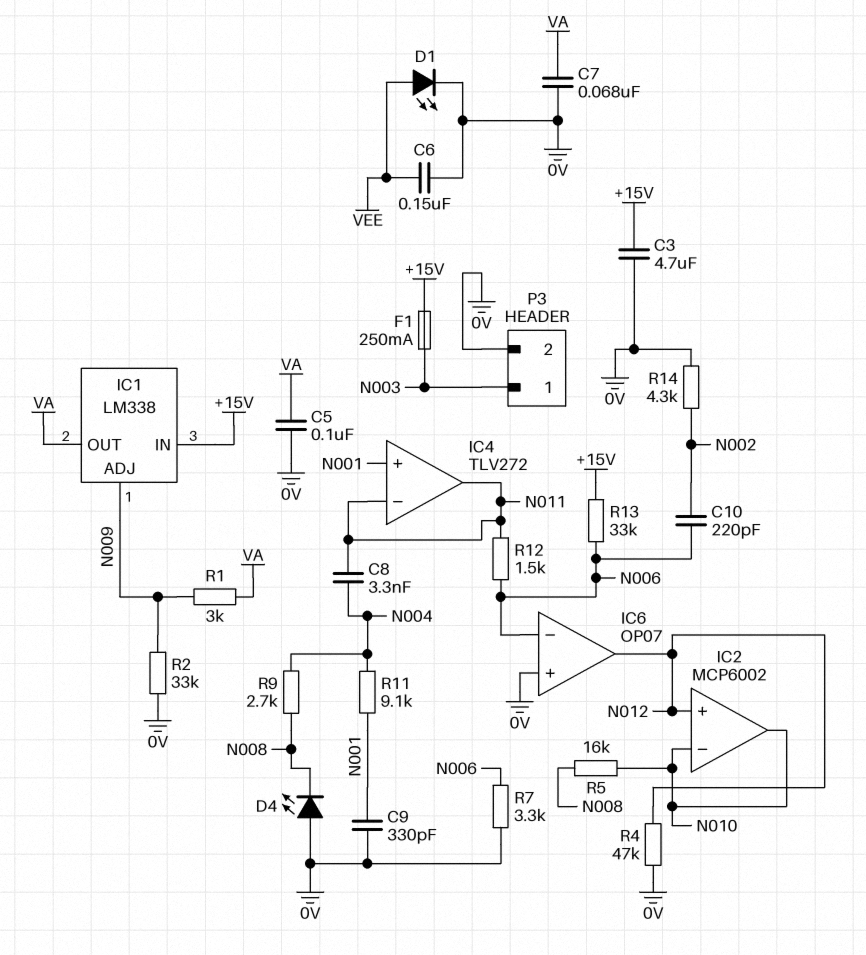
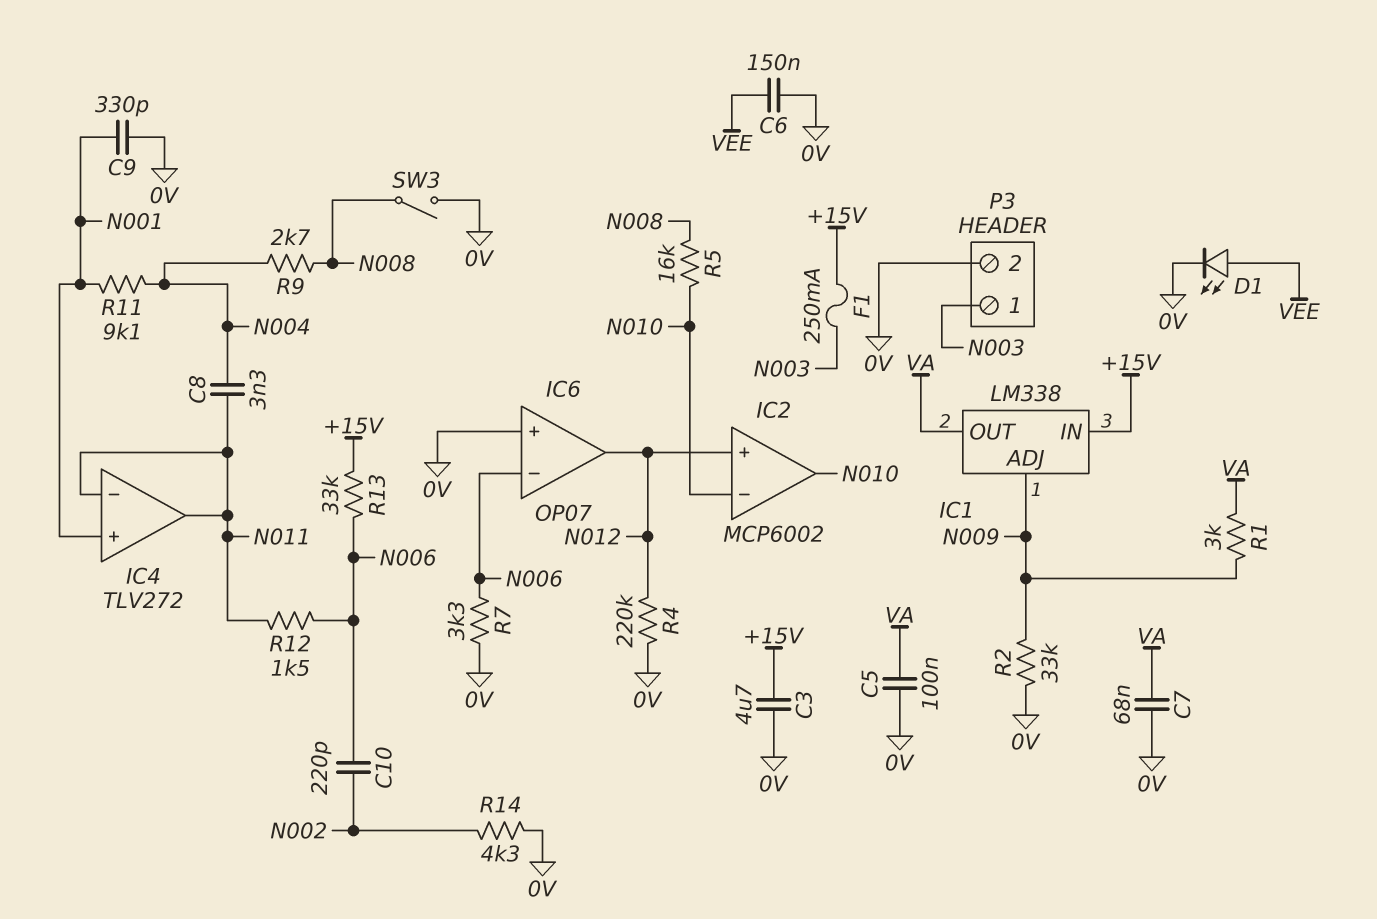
D4: LED (A 0V, K N008) -> none
R4: 47k (0V, N012) -> 220k (0V, N012)
SW3: none -> switch (0V, N008)

